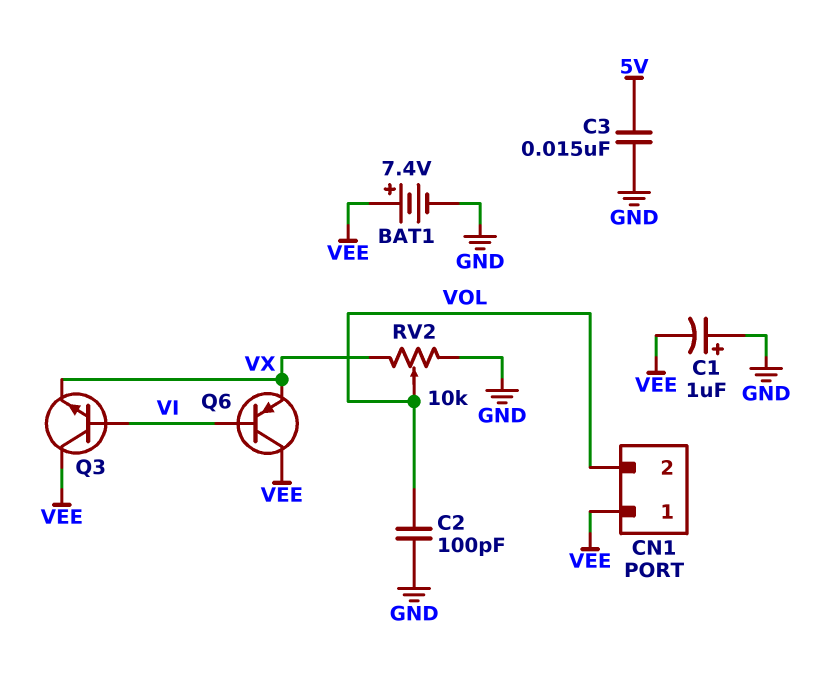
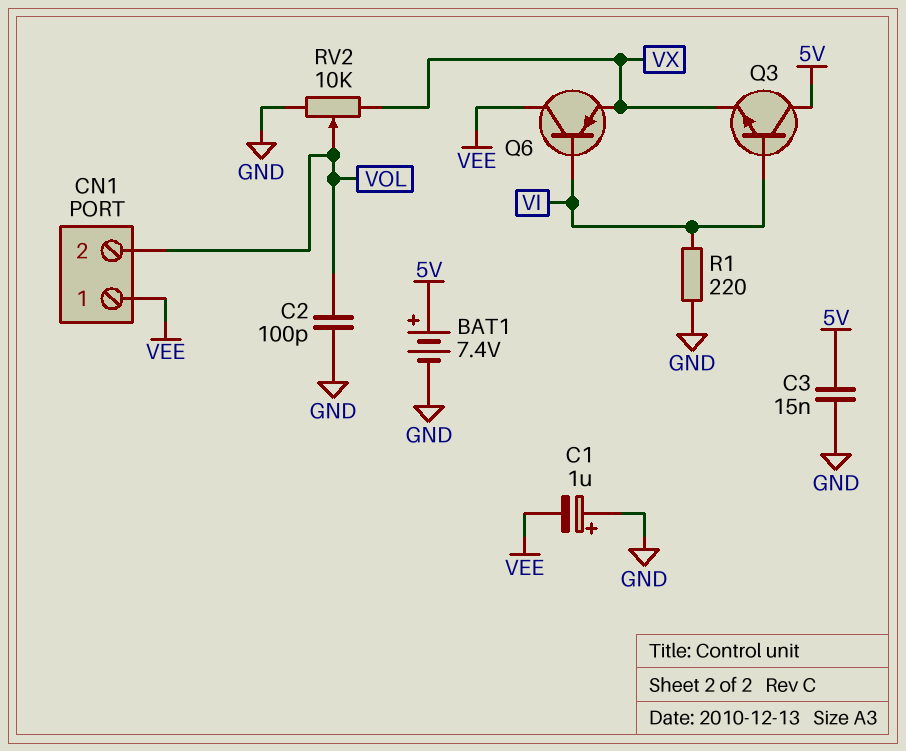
BAT1: 7.4V (plus VEE, minus GND) -> 7.4V (plus 5V, minus GND)
Q3: NPN (B VI, C VEE, E VX) -> NPN (B VI, C 5V, E VX)
R1: none -> 220 (GND, VI)

